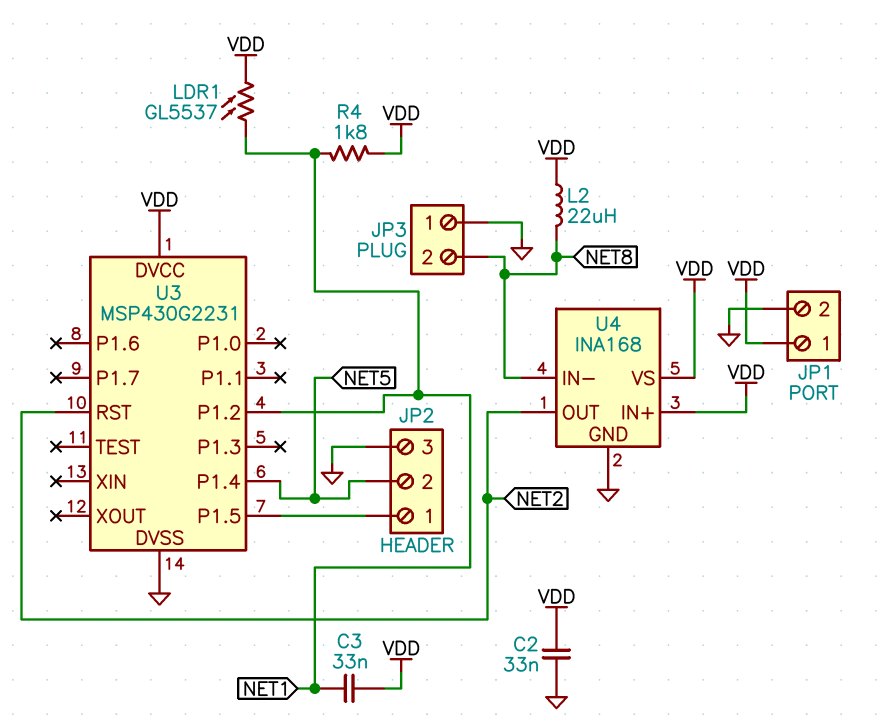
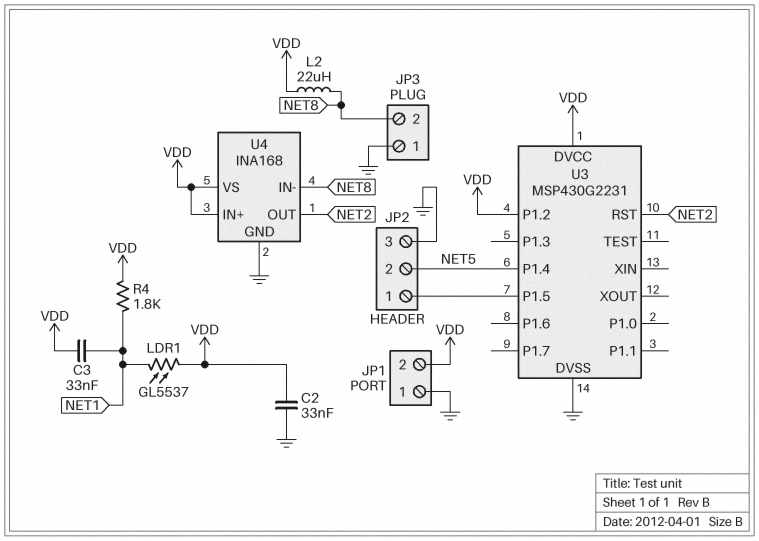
JP1 pin 1: VDD -> GND
JP1 pin 2: GND -> VDD
U3 pin P1.2: NET1 -> VDD

